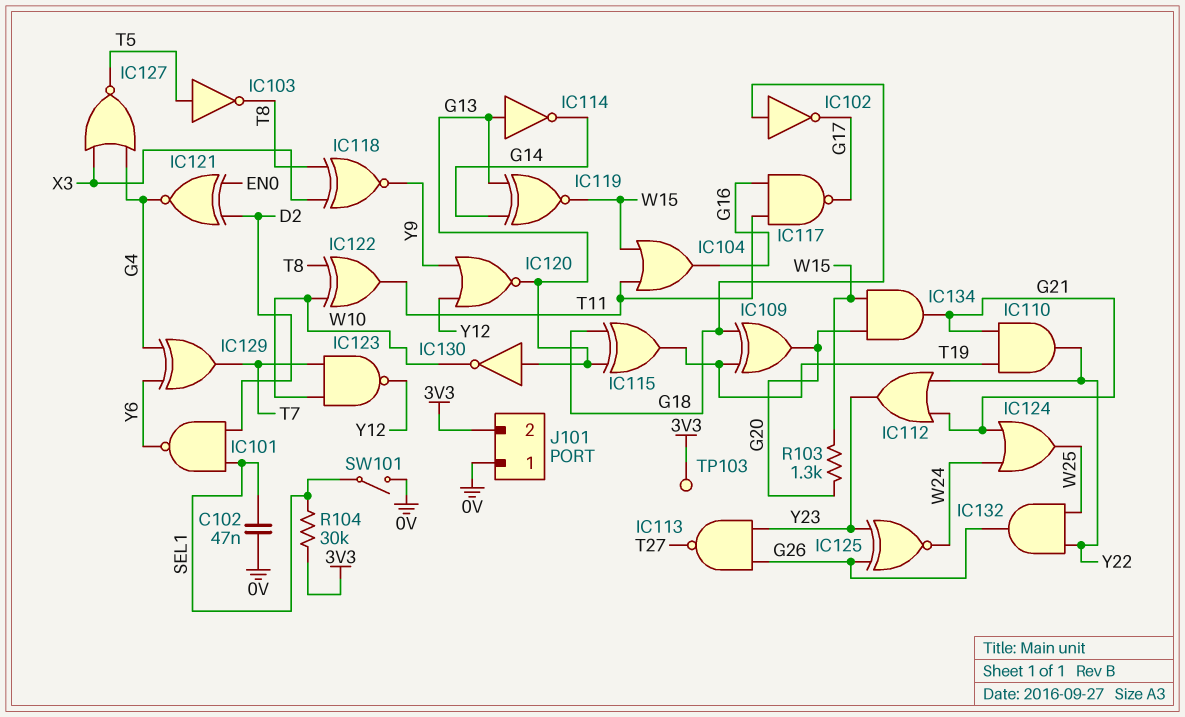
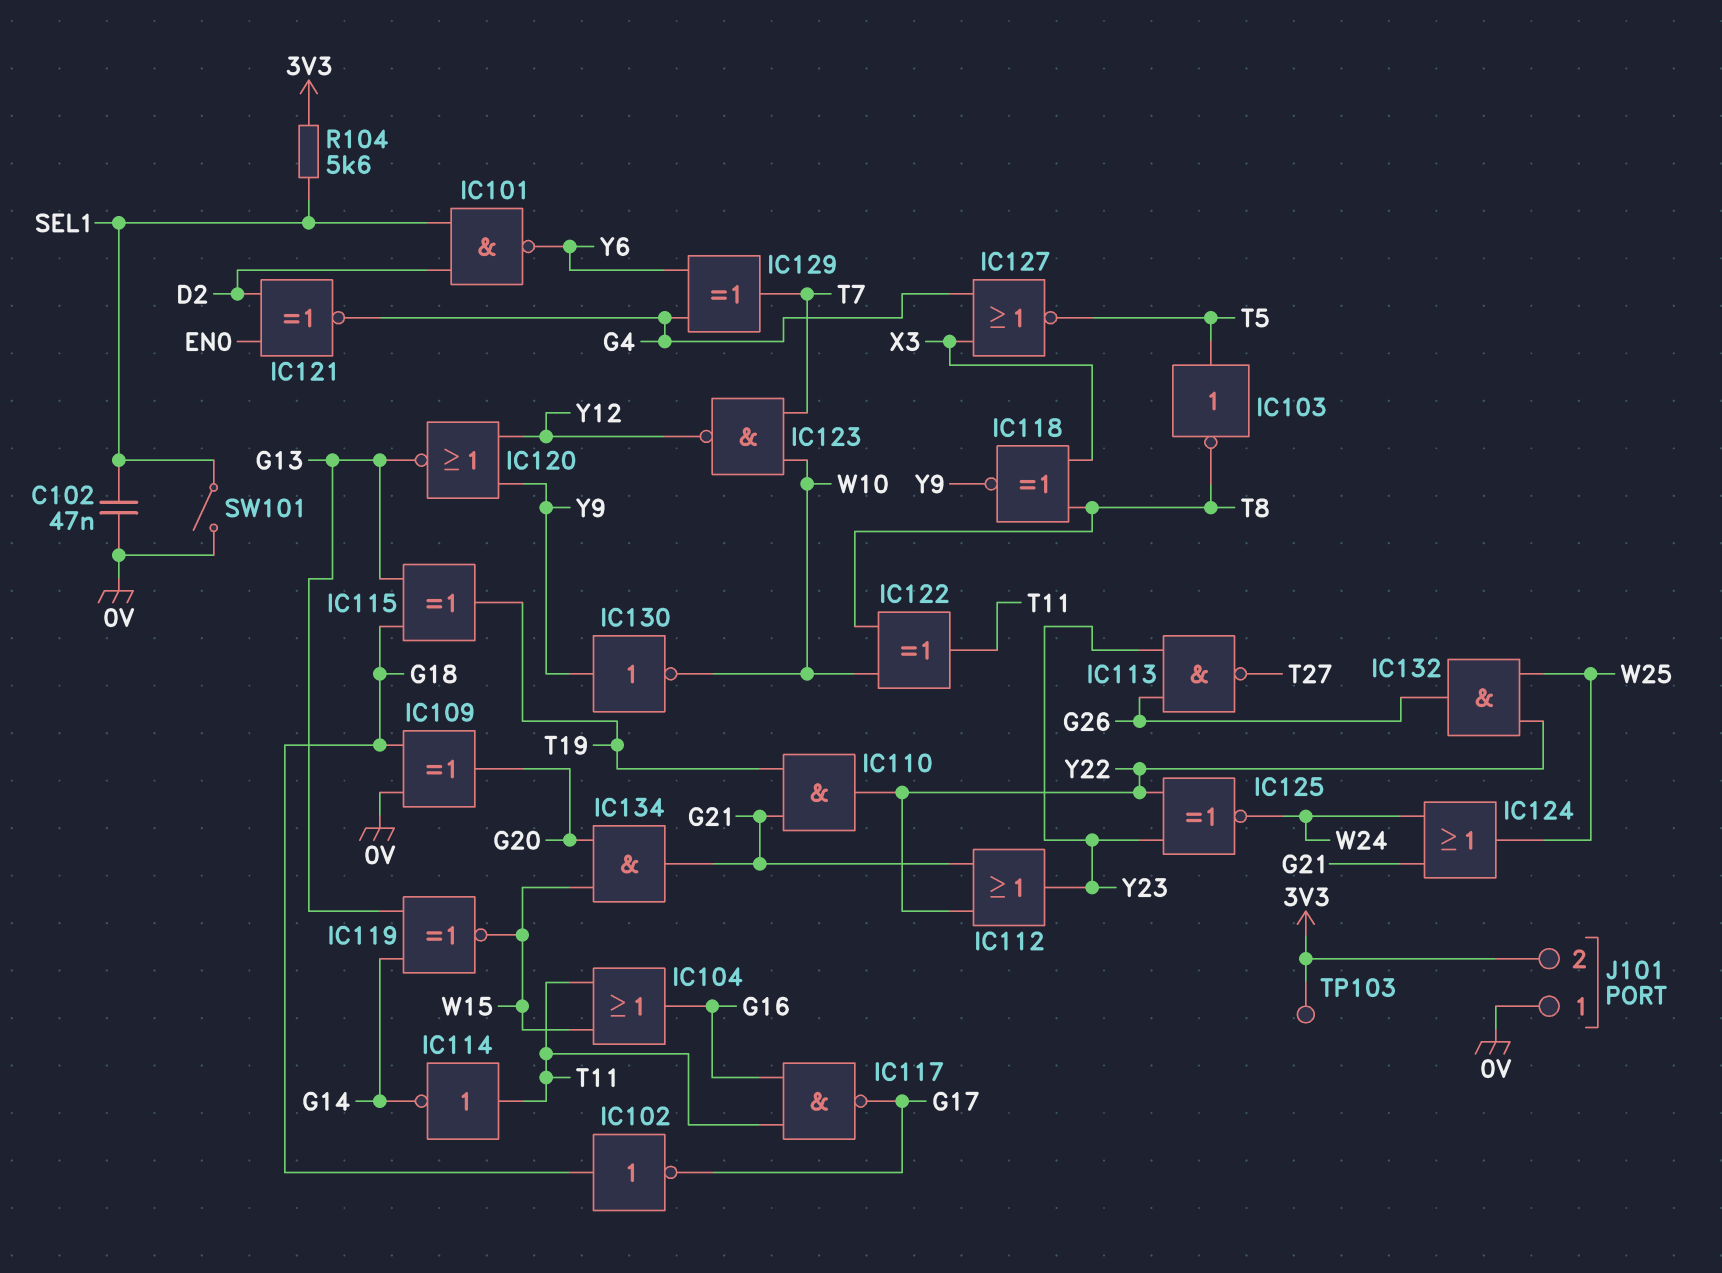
IC109: XOR (in G18, in T19, out G20) -> XOR (in 0V, in G18, out G20)
IC114: NOT (in G13, out G14) -> NOT (in T11, out G14)
IC125: XNOR (in G26, in Y23, out W24) -> XNOR (in Y22, in Y23, out W24)
IC130: NOT (in G13, out W10) -> NOT (in Y9, out W10)
R103: 1.3k (G20, W15) -> none
R104: 30k (3V3, SEL1) -> 5.6k (3V3, SEL1)

